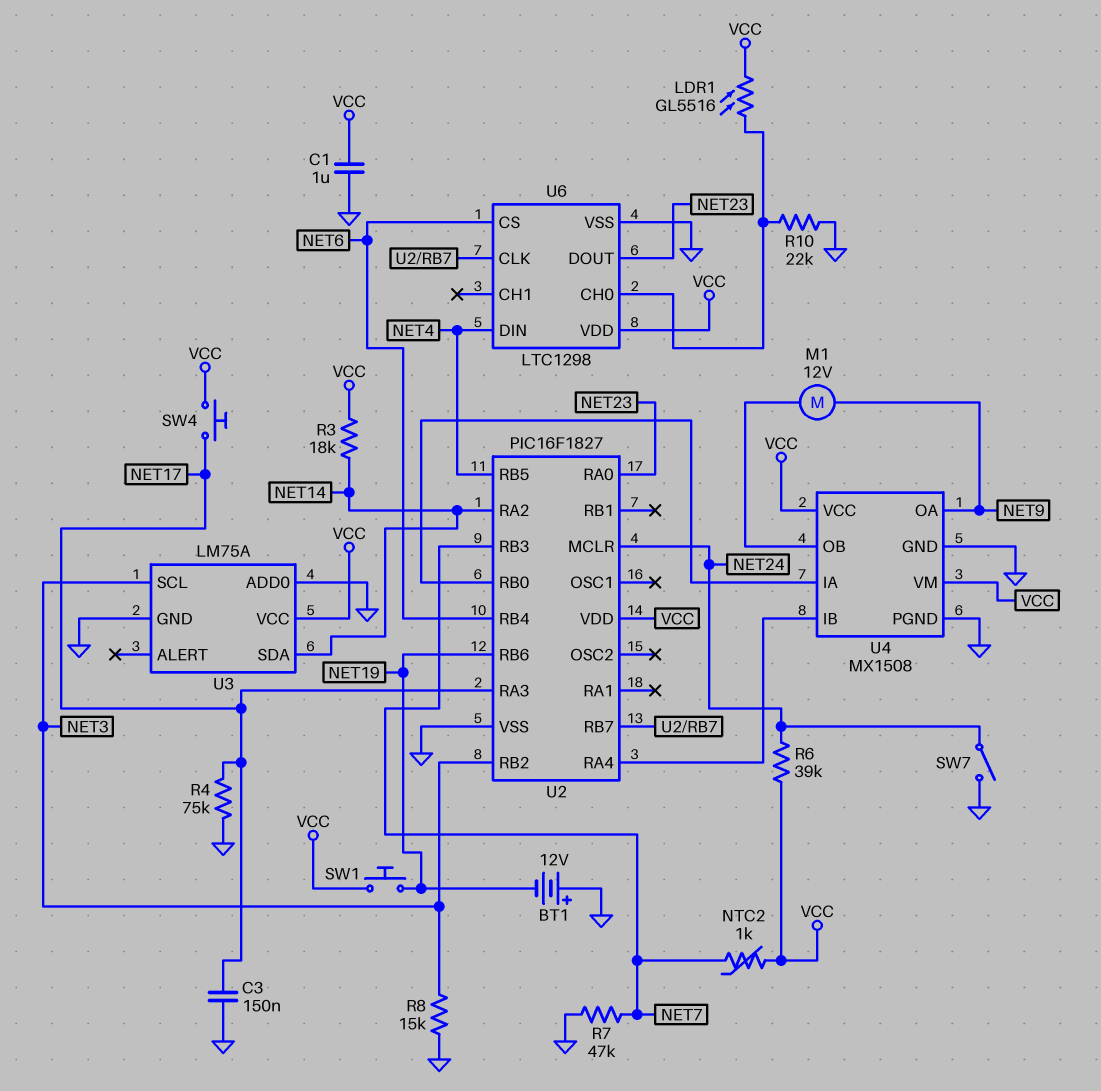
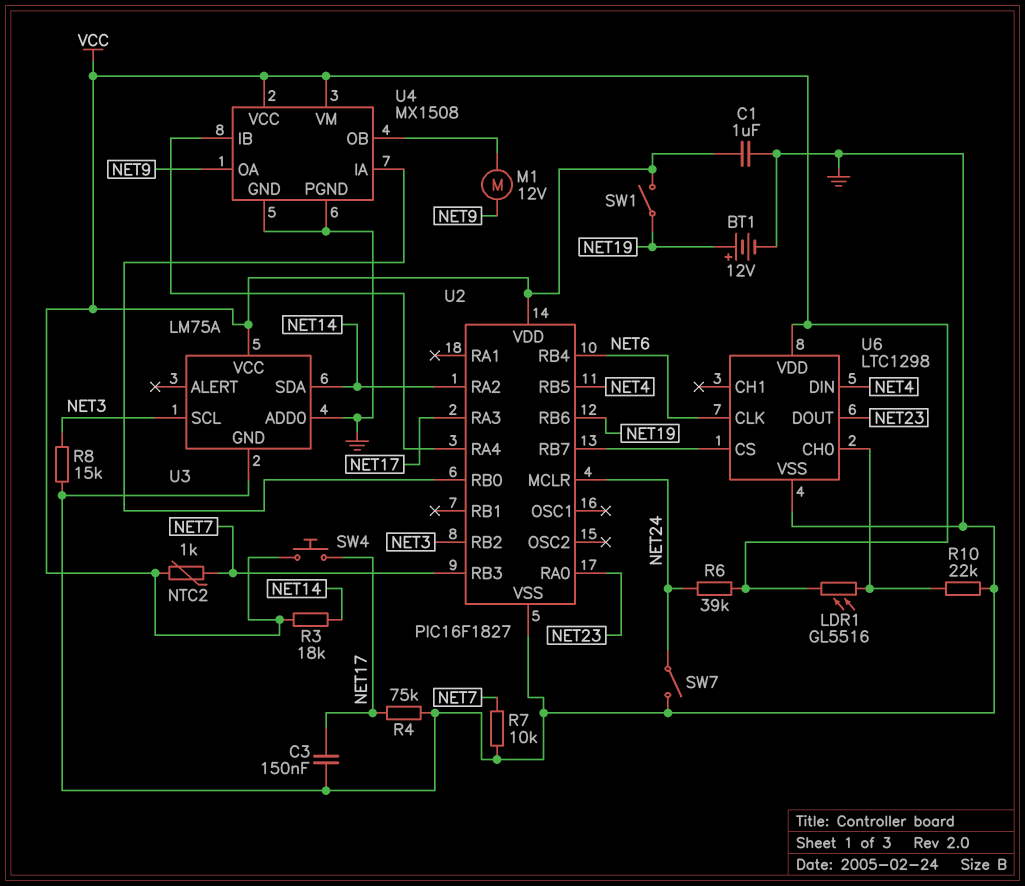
BT1: 12V (plus GND, minus NET19) -> 12V (plus NET19, minus GND)
R7: 47k (GND, NET7) -> 10k (GND, NET7)
SW1: button (NET19, VCC) -> switch (NET19, VCC)
U6 pin CLK: U2/RB7 -> NET6
U6 pin CS: NET6 -> U2/RB7

